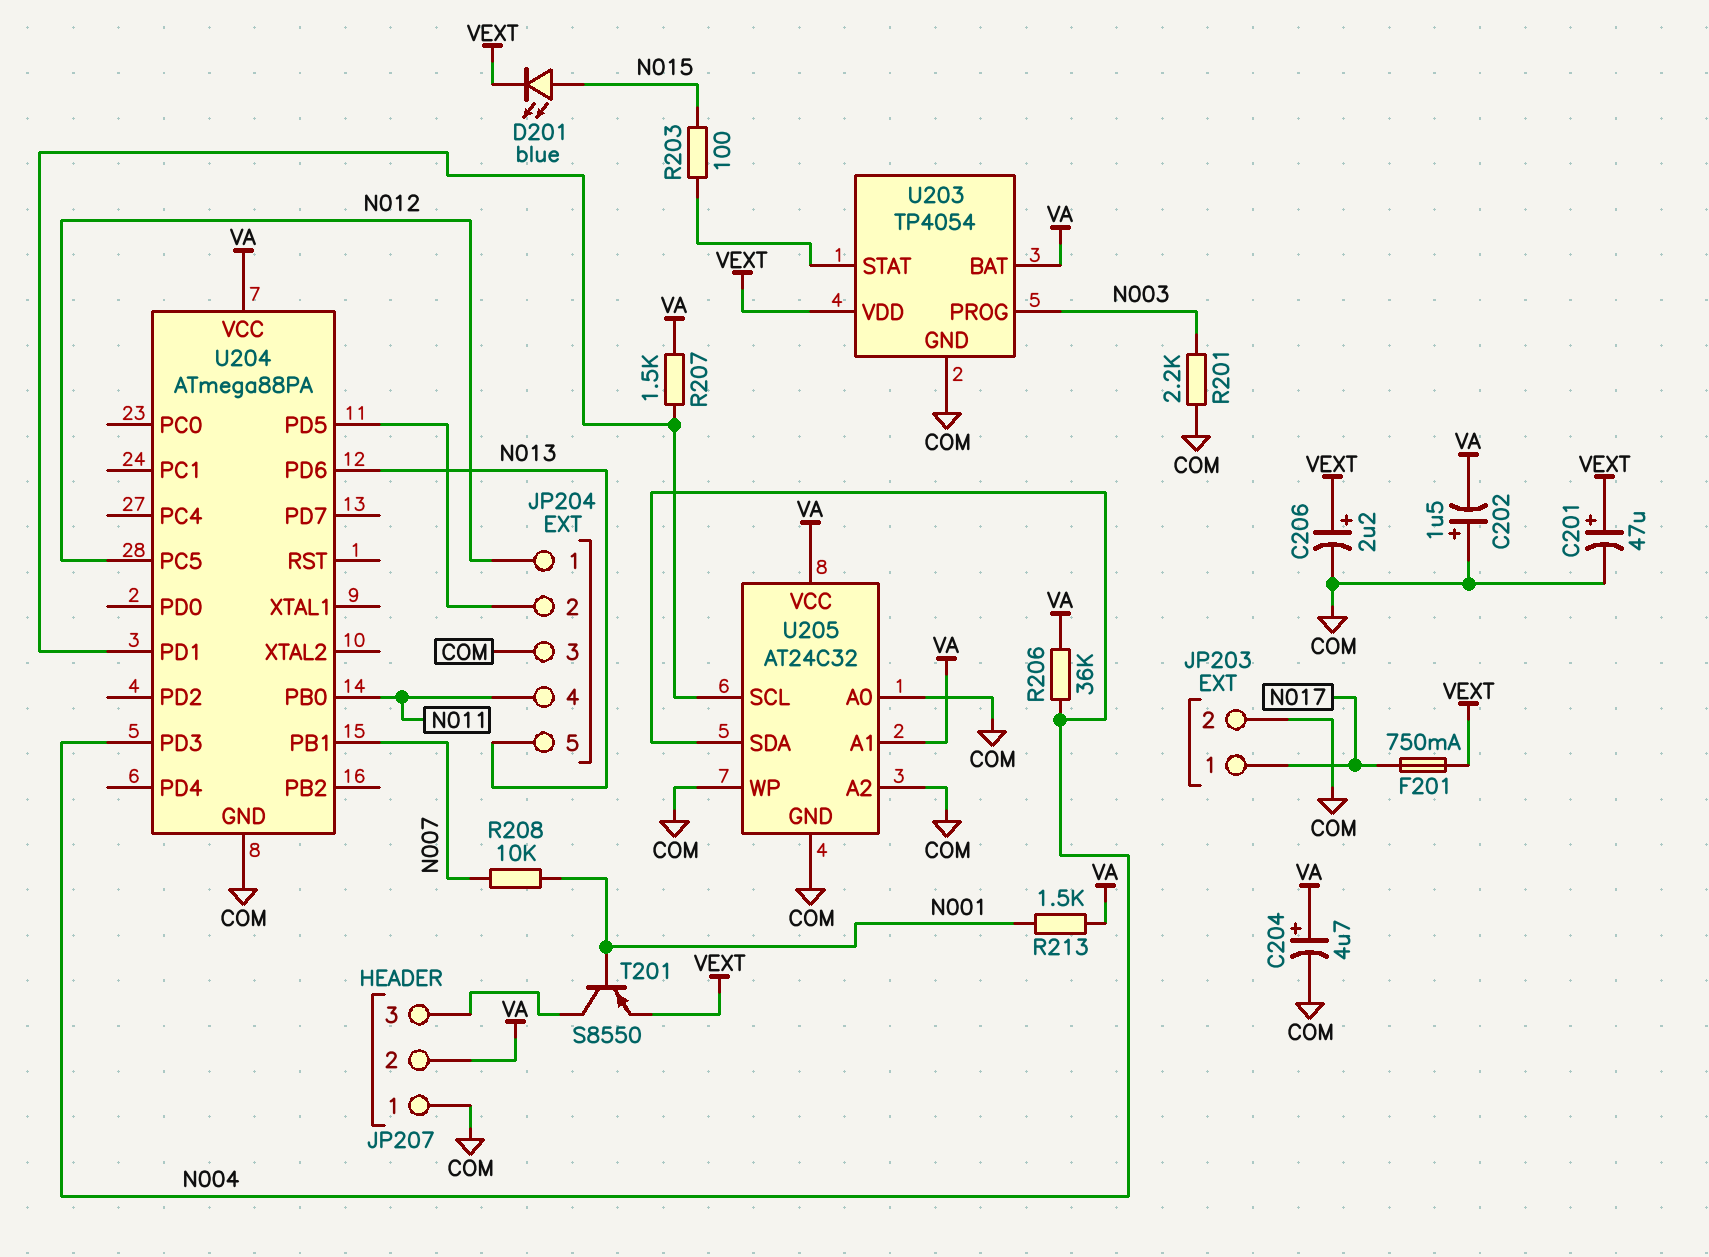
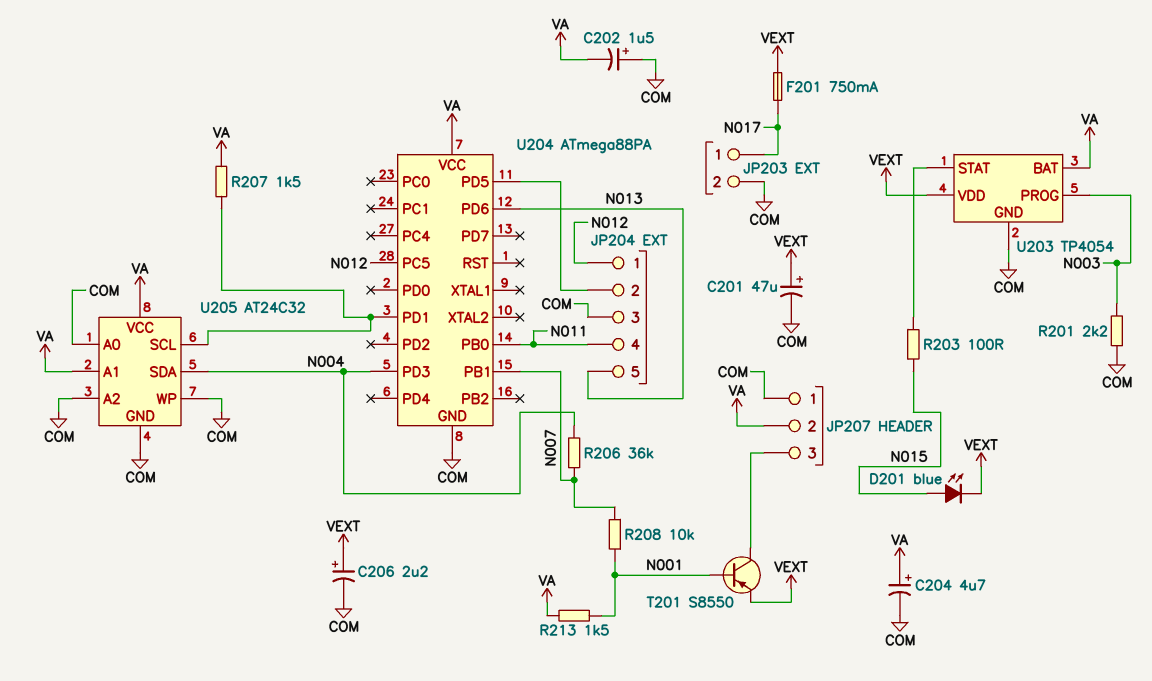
R206: 36k (N004, VA) -> 36k (N004, N007)

